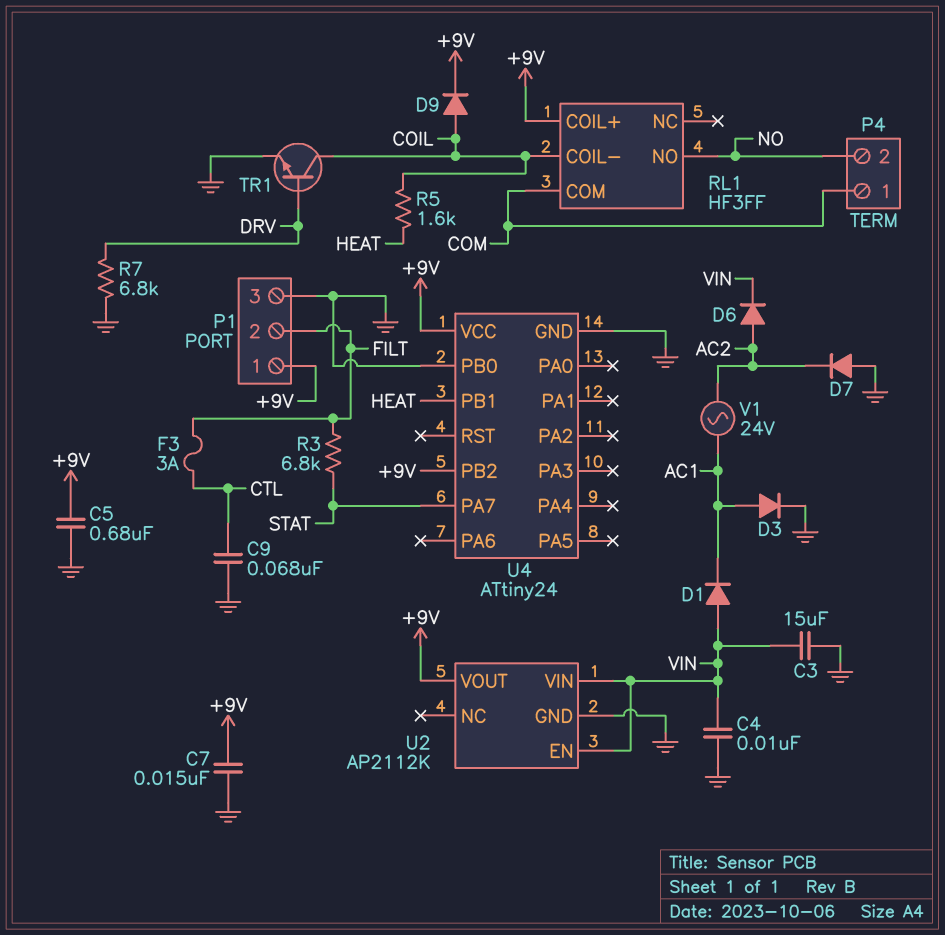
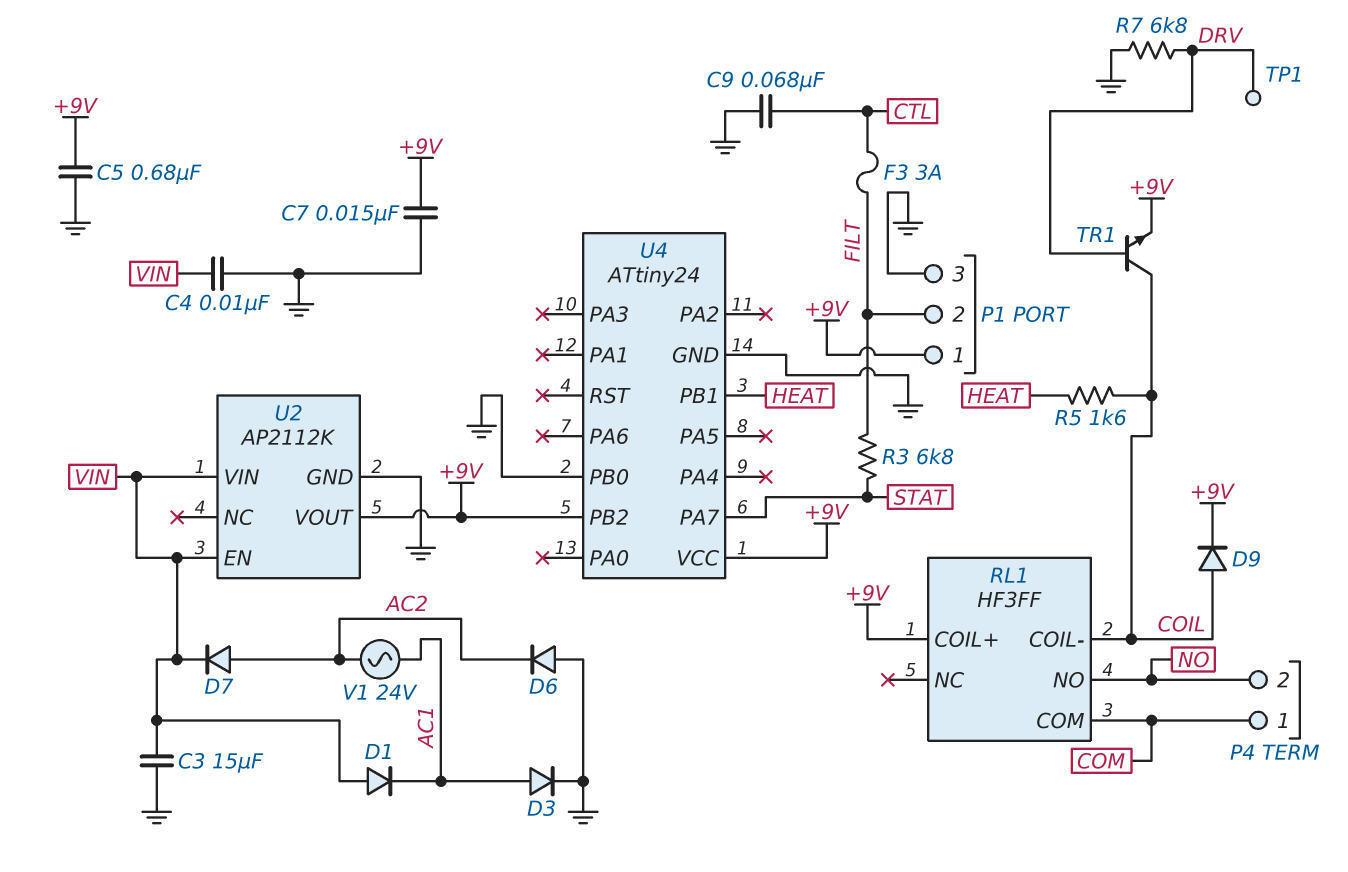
D6: diode (A AC2, K VIN) -> diode (A GND, K AC2)
D7: diode (A GND, K AC2) -> diode (A AC2, K VIN)
TP1: none -> test point (DRV)
TR1: NPN (B DRV, C COIL, E GND) -> NPN (B DRV, C COIL, E +9V)

